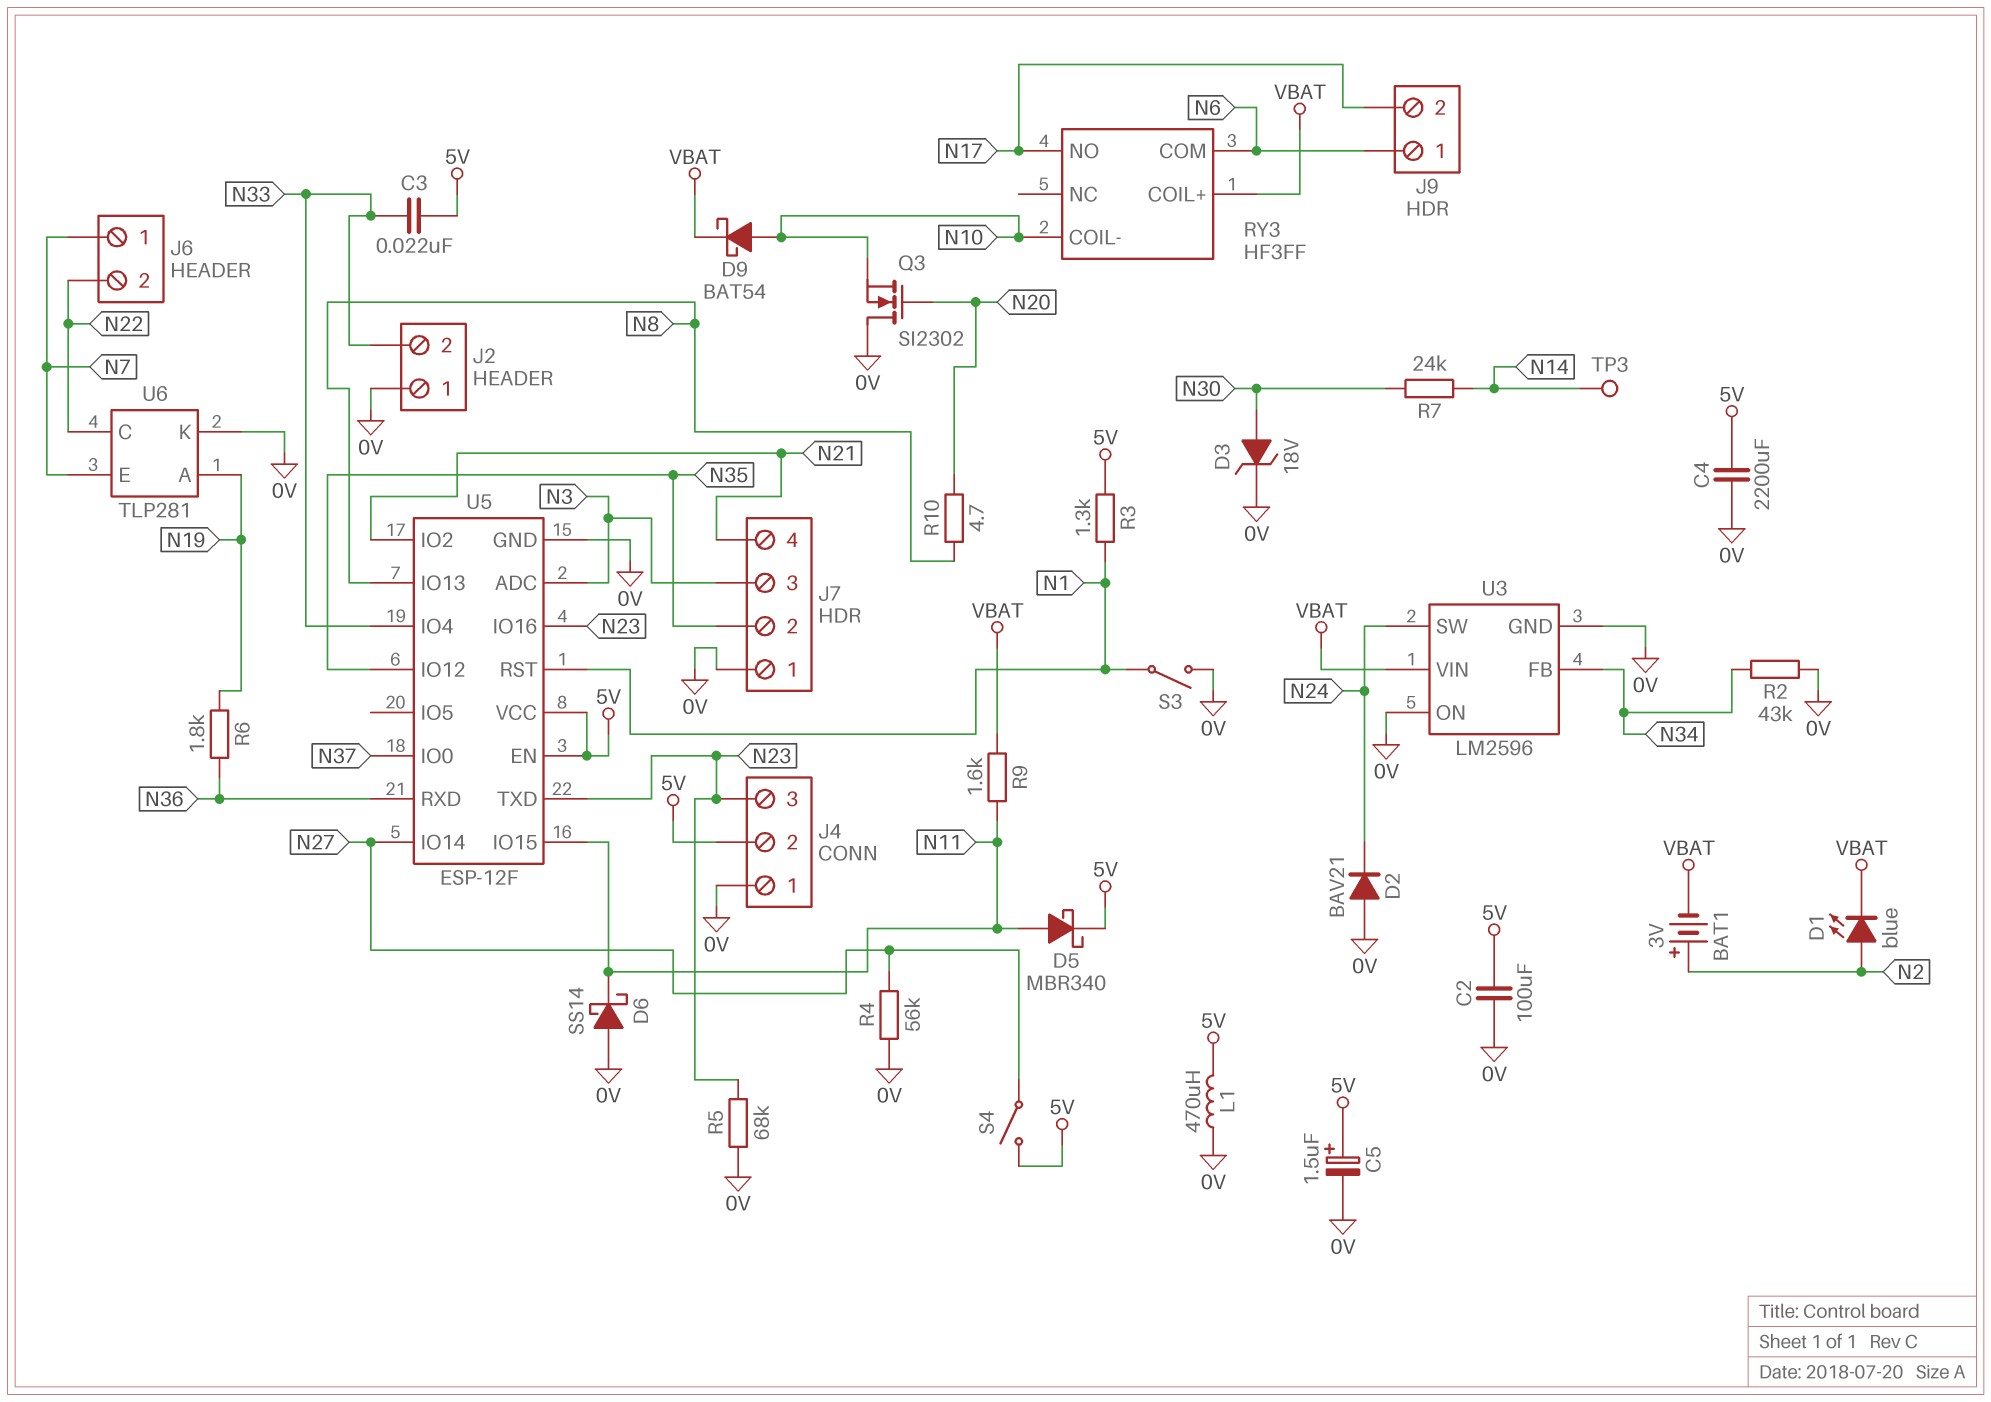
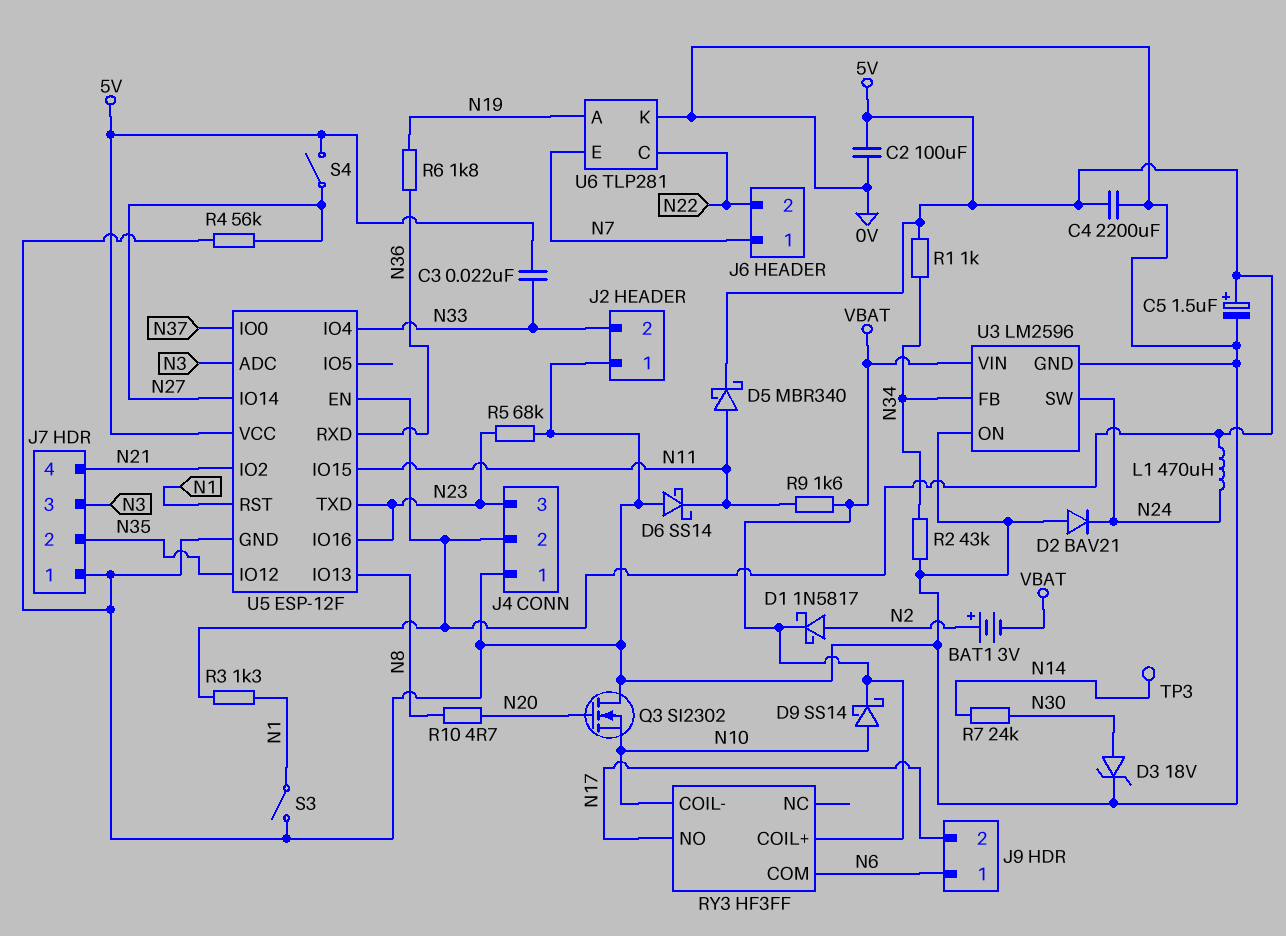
D1: LED blue (A N2, K VBAT) -> schottky 1N5817 (A N2, K VBAT)
D9: schottky BAT54 (A N10, K VBAT) -> schottky SS14 (A N10, K VBAT)
L1: 470uH (0V, 5V) -> 470uH (5V, N24)
R1: none -> 1k (5V, N34)

